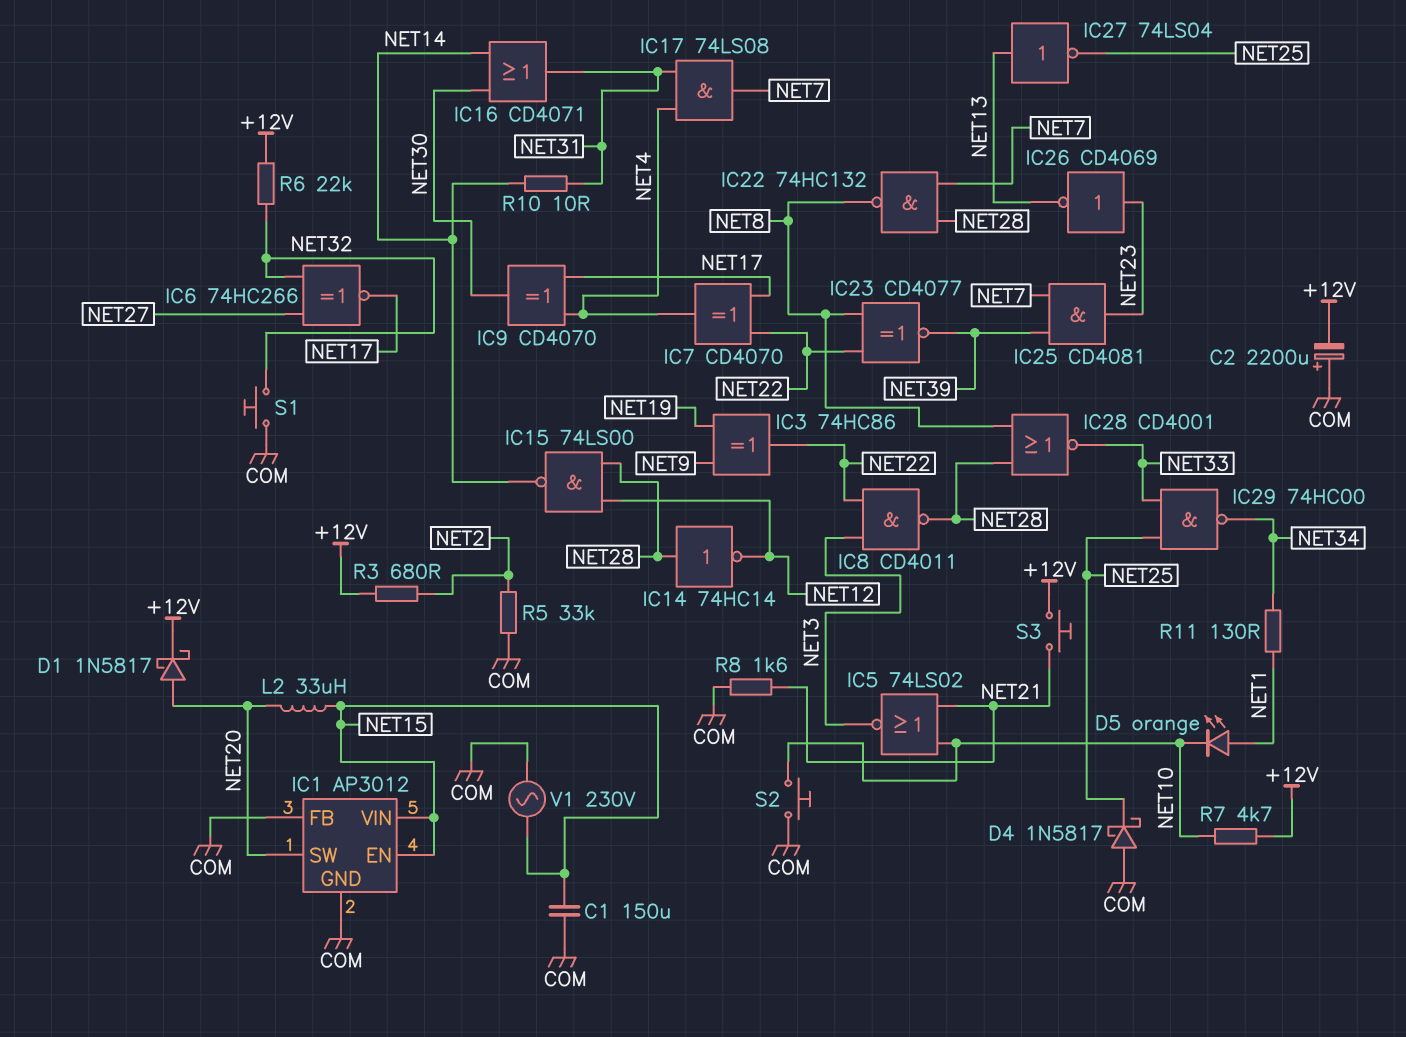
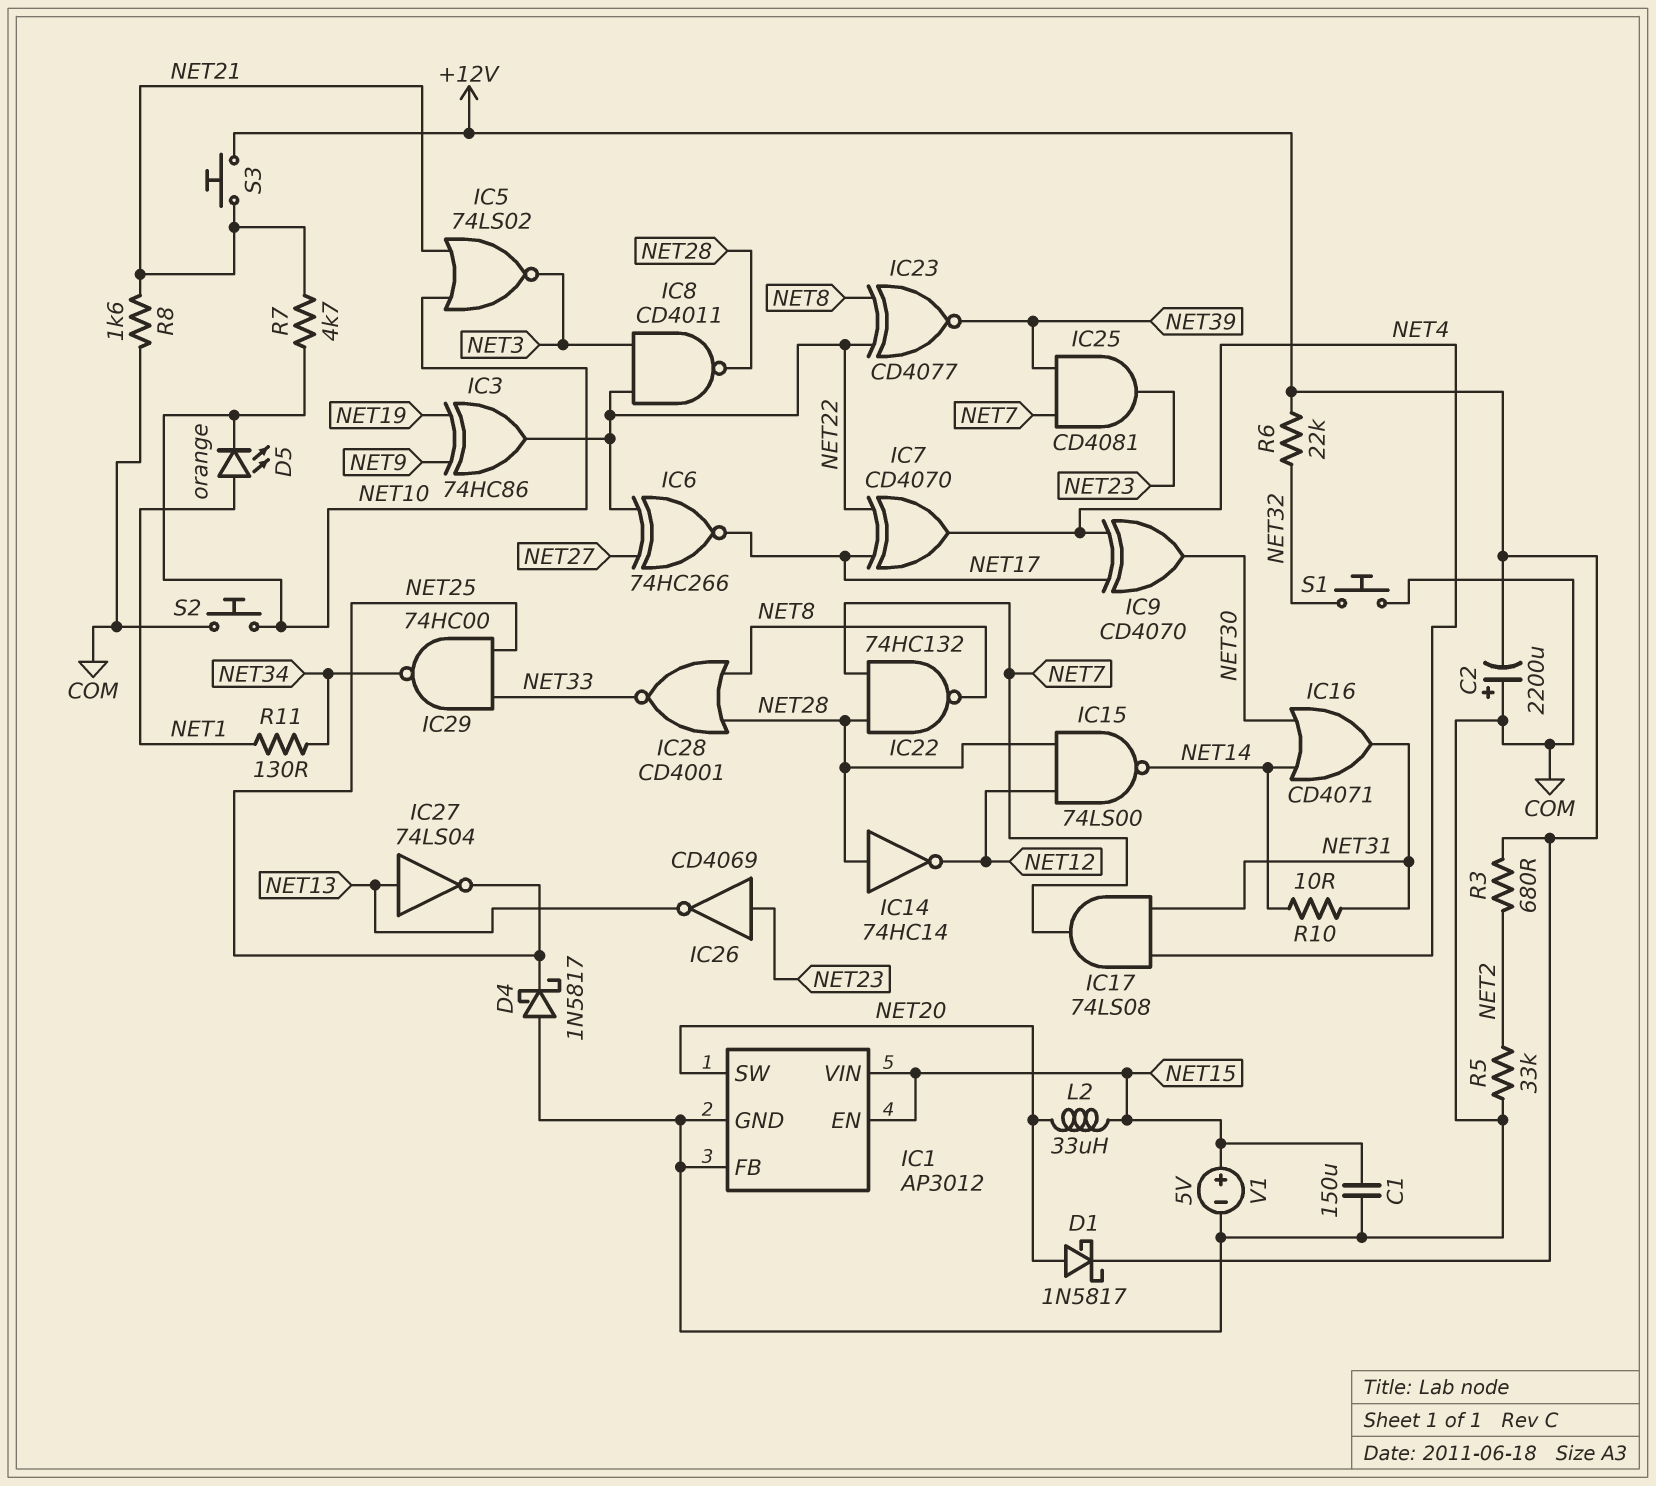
IC6: XNOR 74HC266 (in NET27, in NET32, out NET17) -> XNOR 74HC266 (in NET22, in NET27, out NET17)
R7: 4.7k (+12V, NET10) -> 4.7k (NET10, NET21)
V1: AC 230V (COM, NET15) -> 5V (plus NET15, minus COM)

